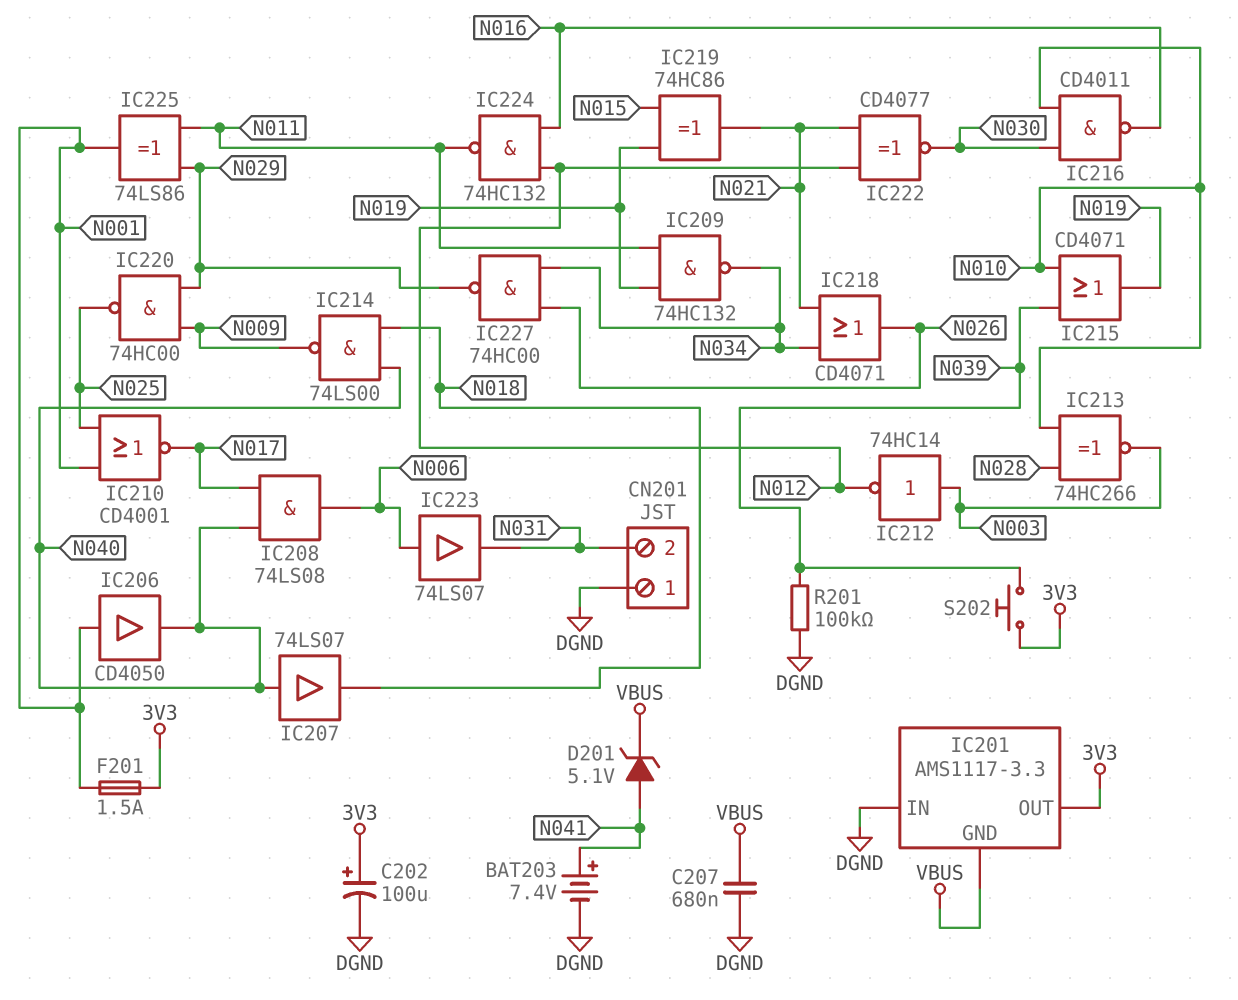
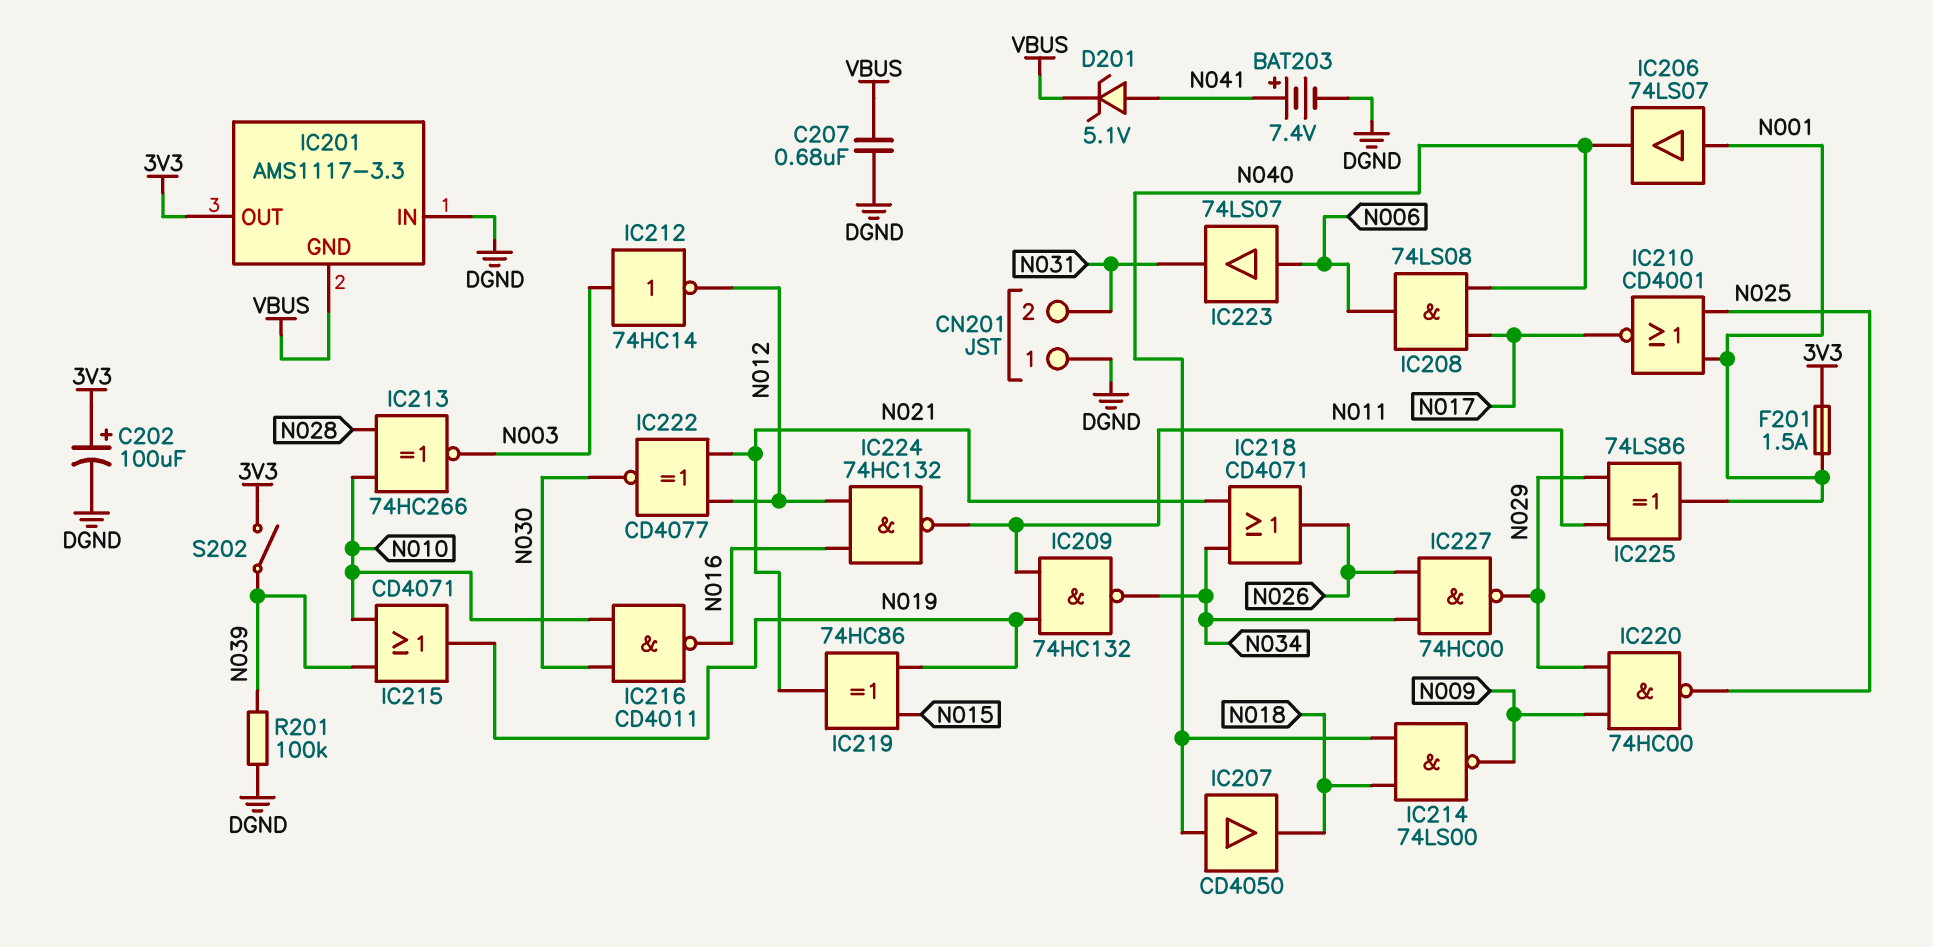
IC206: buffer CD4050 (in N001, out N040) -> buffer 74LS07 (in N001, out N040)
IC207: buffer 74LS07 (in N040, out N018) -> buffer CD4050 (in N040, out N018)
S202: button (3V3, N039) -> switch (3V3, N039)

